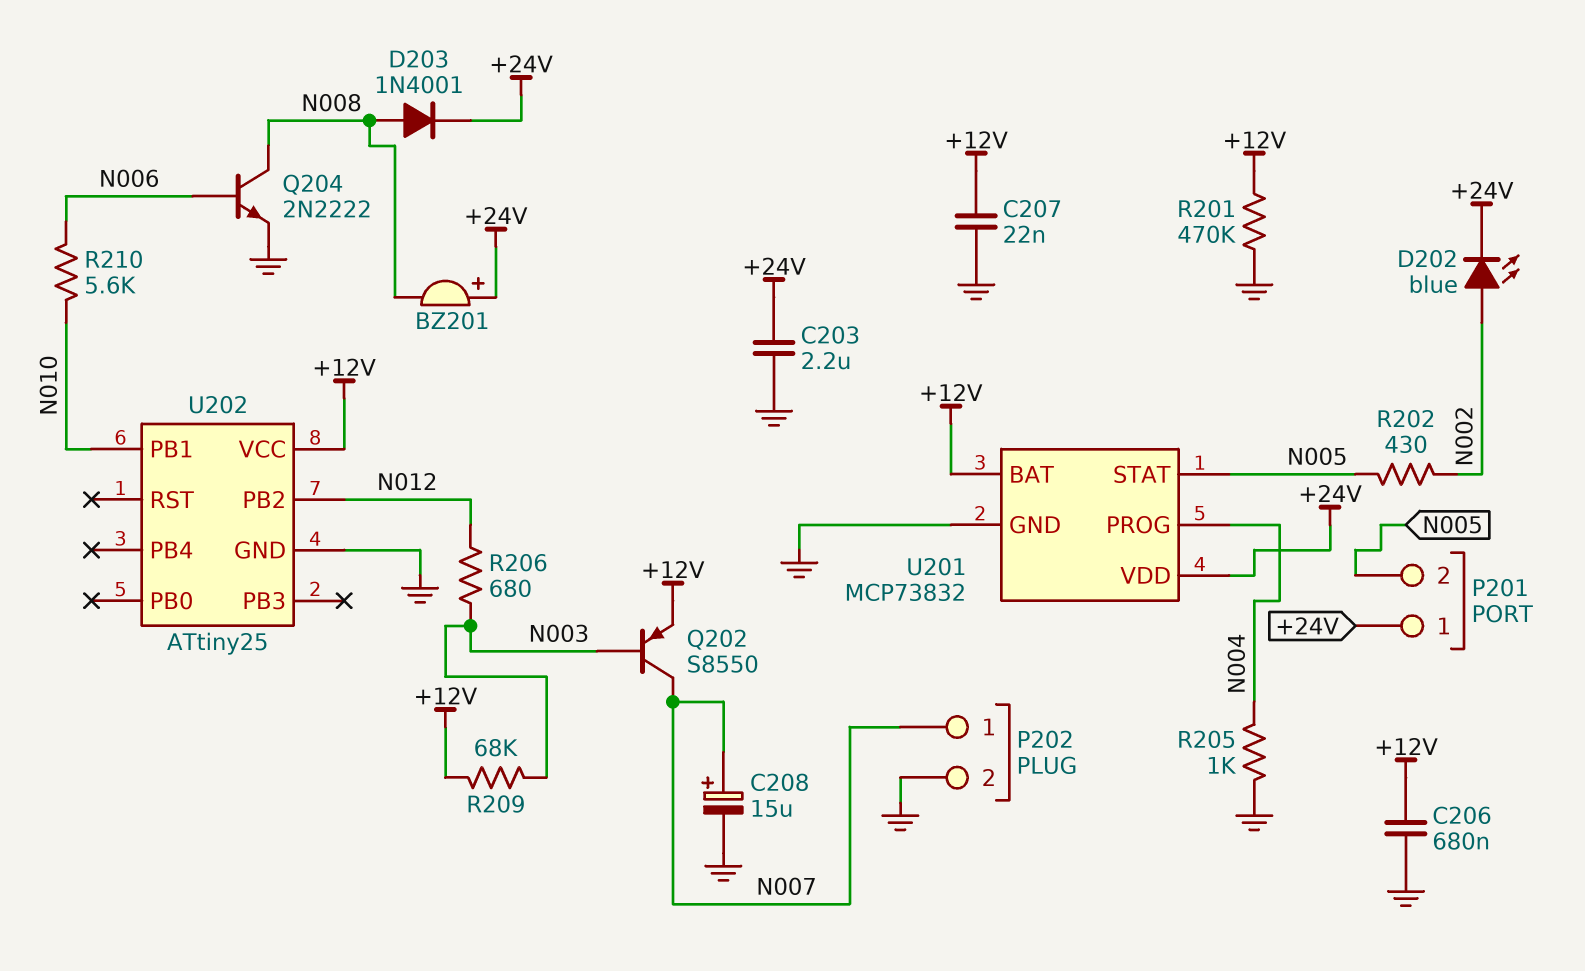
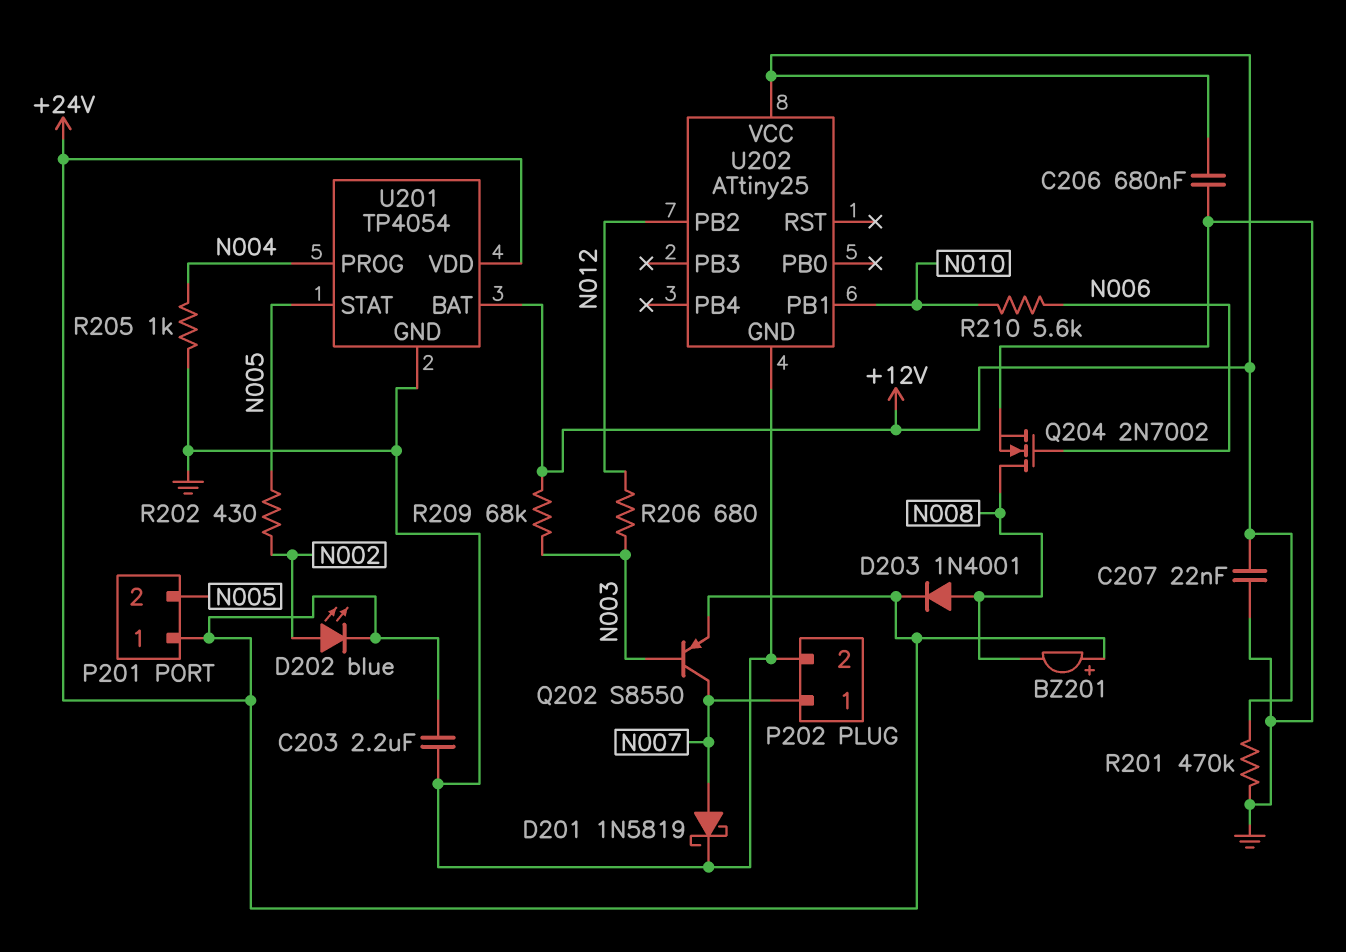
C208: 15uF (plus N007, minus GND) -> none
D201: none -> schottky 1N5819 (A N007, K GND)
Q202: PNP S8550 (B N003, C N007, E +12V) -> PNP S8550 (B N003, C N007, E +24V)
Q204: NPN 2N2222 (B N006, C N008, E GND) -> NMOS 2N7002 (G N006, D N008, S GND)
U201: MCP73832 -> TP4054

